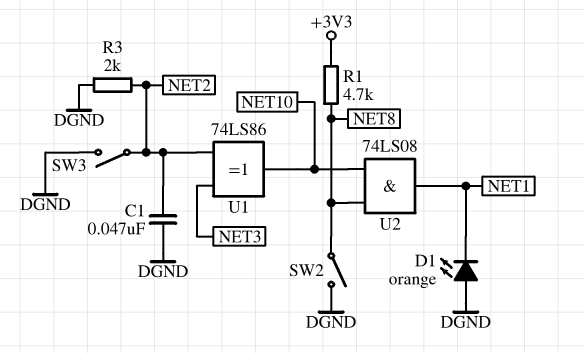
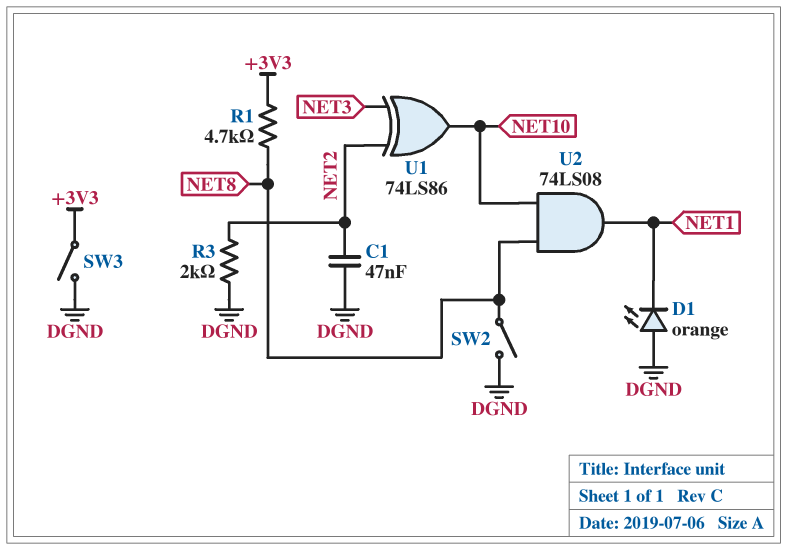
SW3: switch (DGND, NET2) -> switch (+3V3, DGND)

